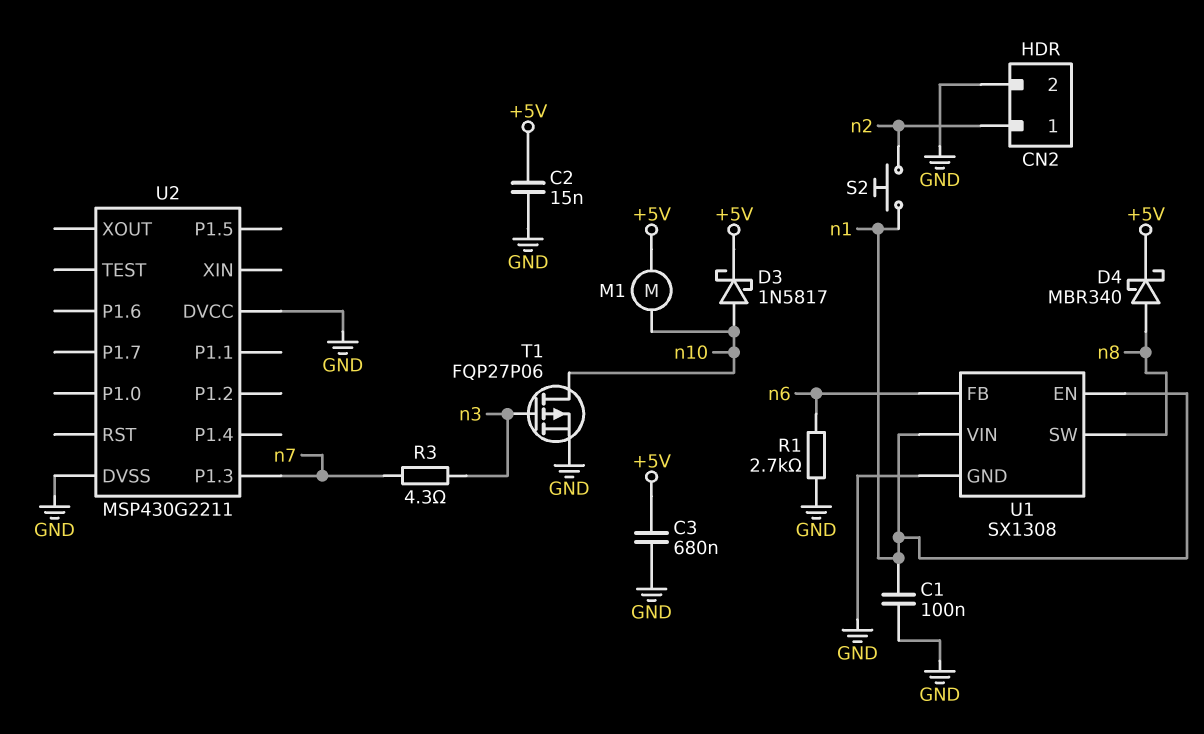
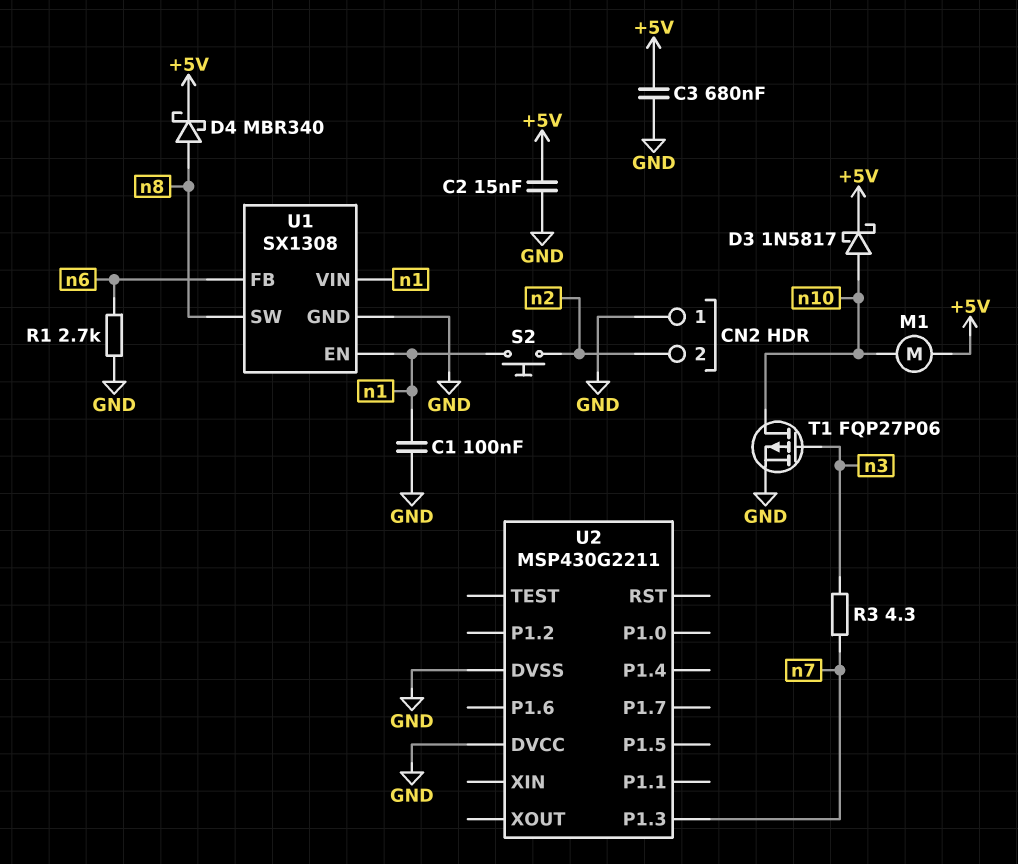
CN2 pin 1: n2 -> GND
CN2 pin 2: GND -> n2

